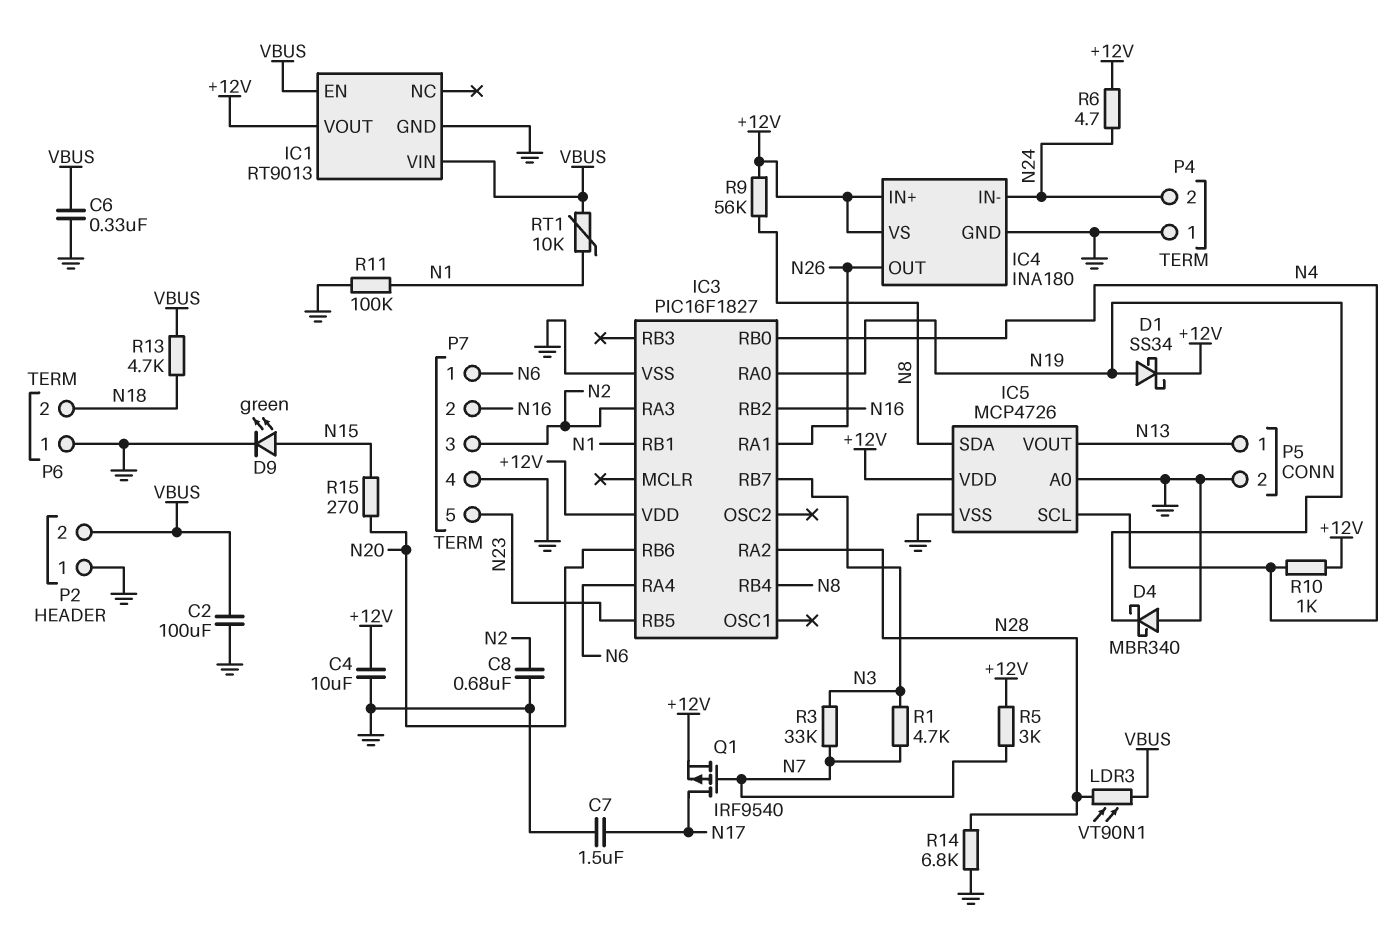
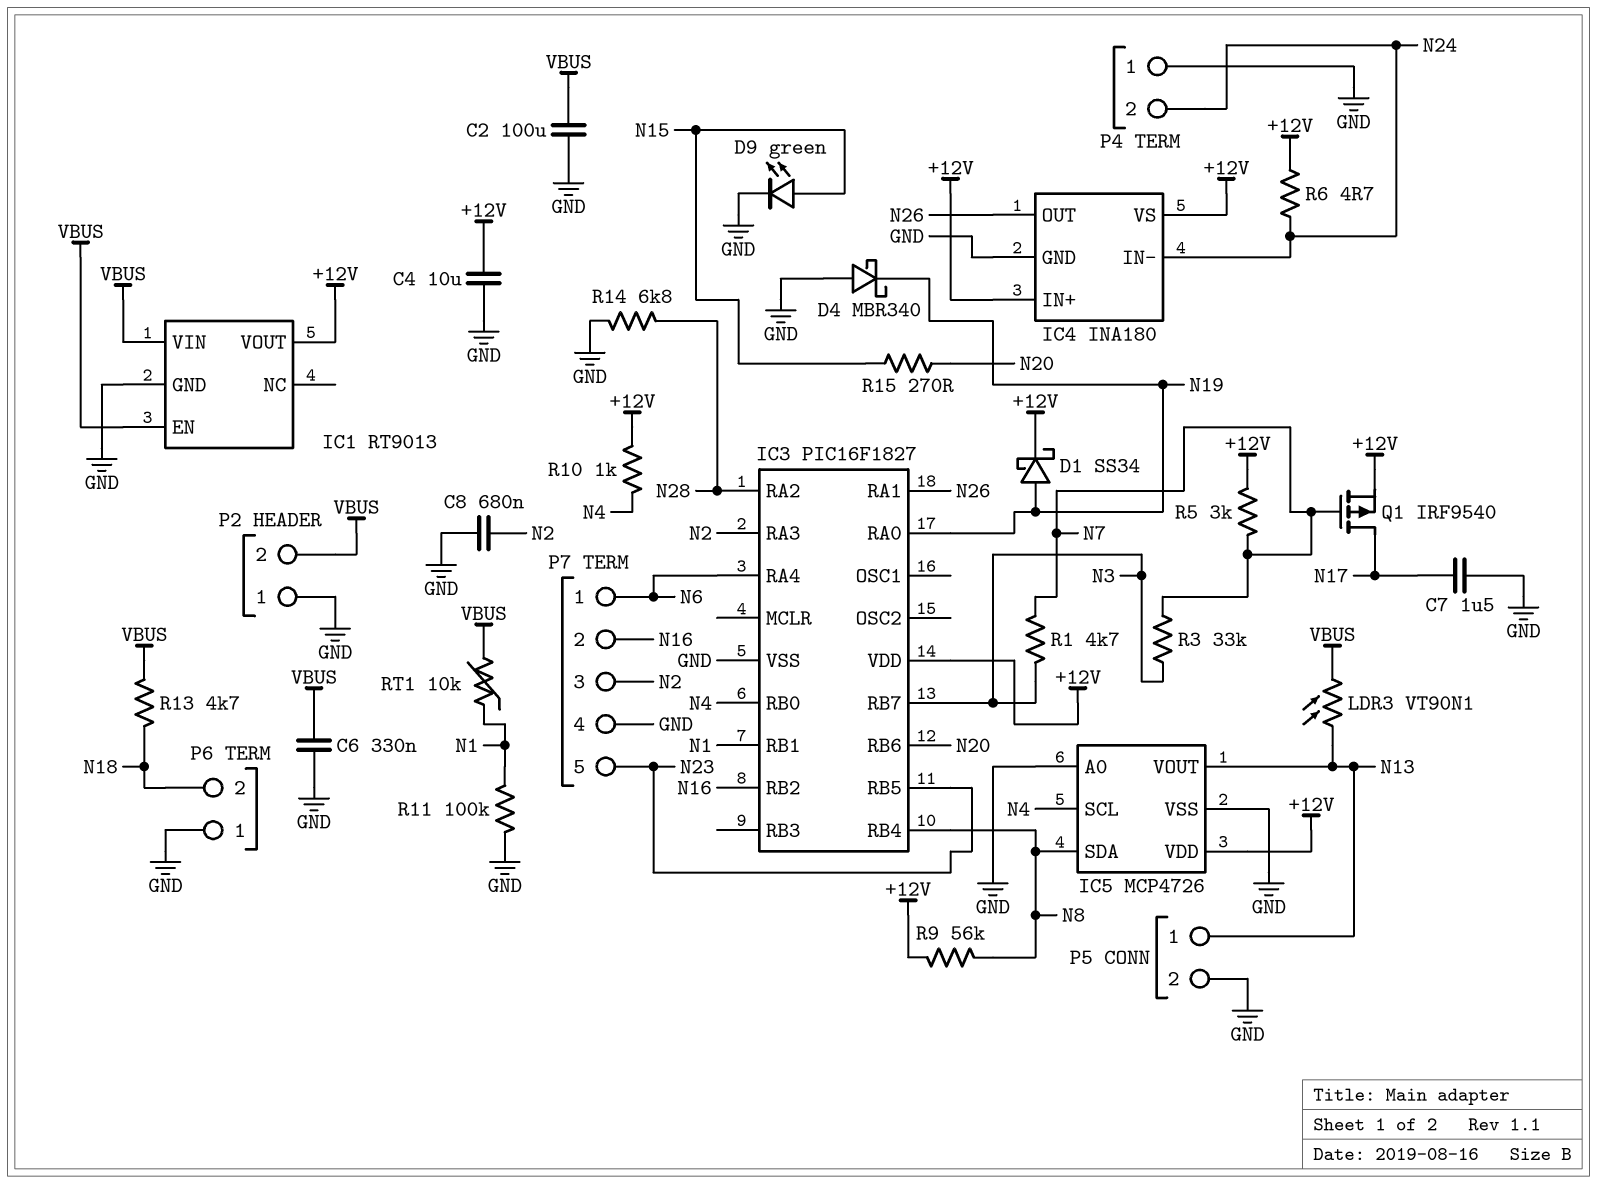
LDR3: VT90N1 (N28, VBUS) -> VT90N1 (N13, VBUS)

